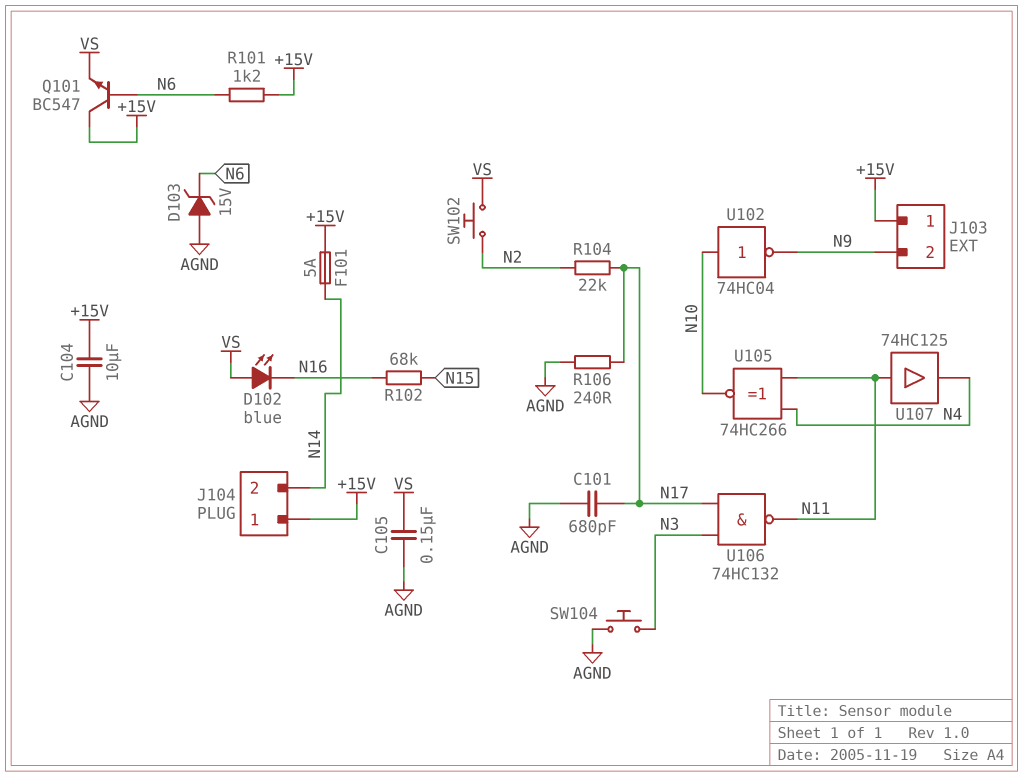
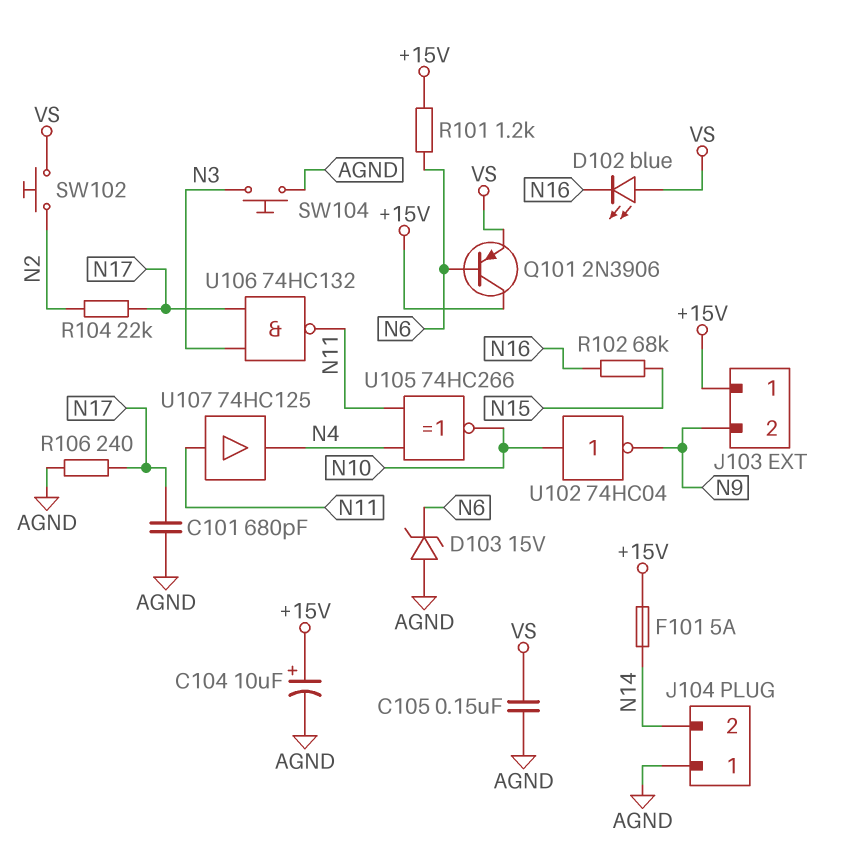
C104: 10uF (+15V, AGND) -> 10uF (plus +15V, minus AGND)
J104 pin 1: +15V -> AGND
Q101: NPN BC547 (B N6, C +15V, E VS) -> PNP 2N3906 (B N6, C +15V, E VS)

